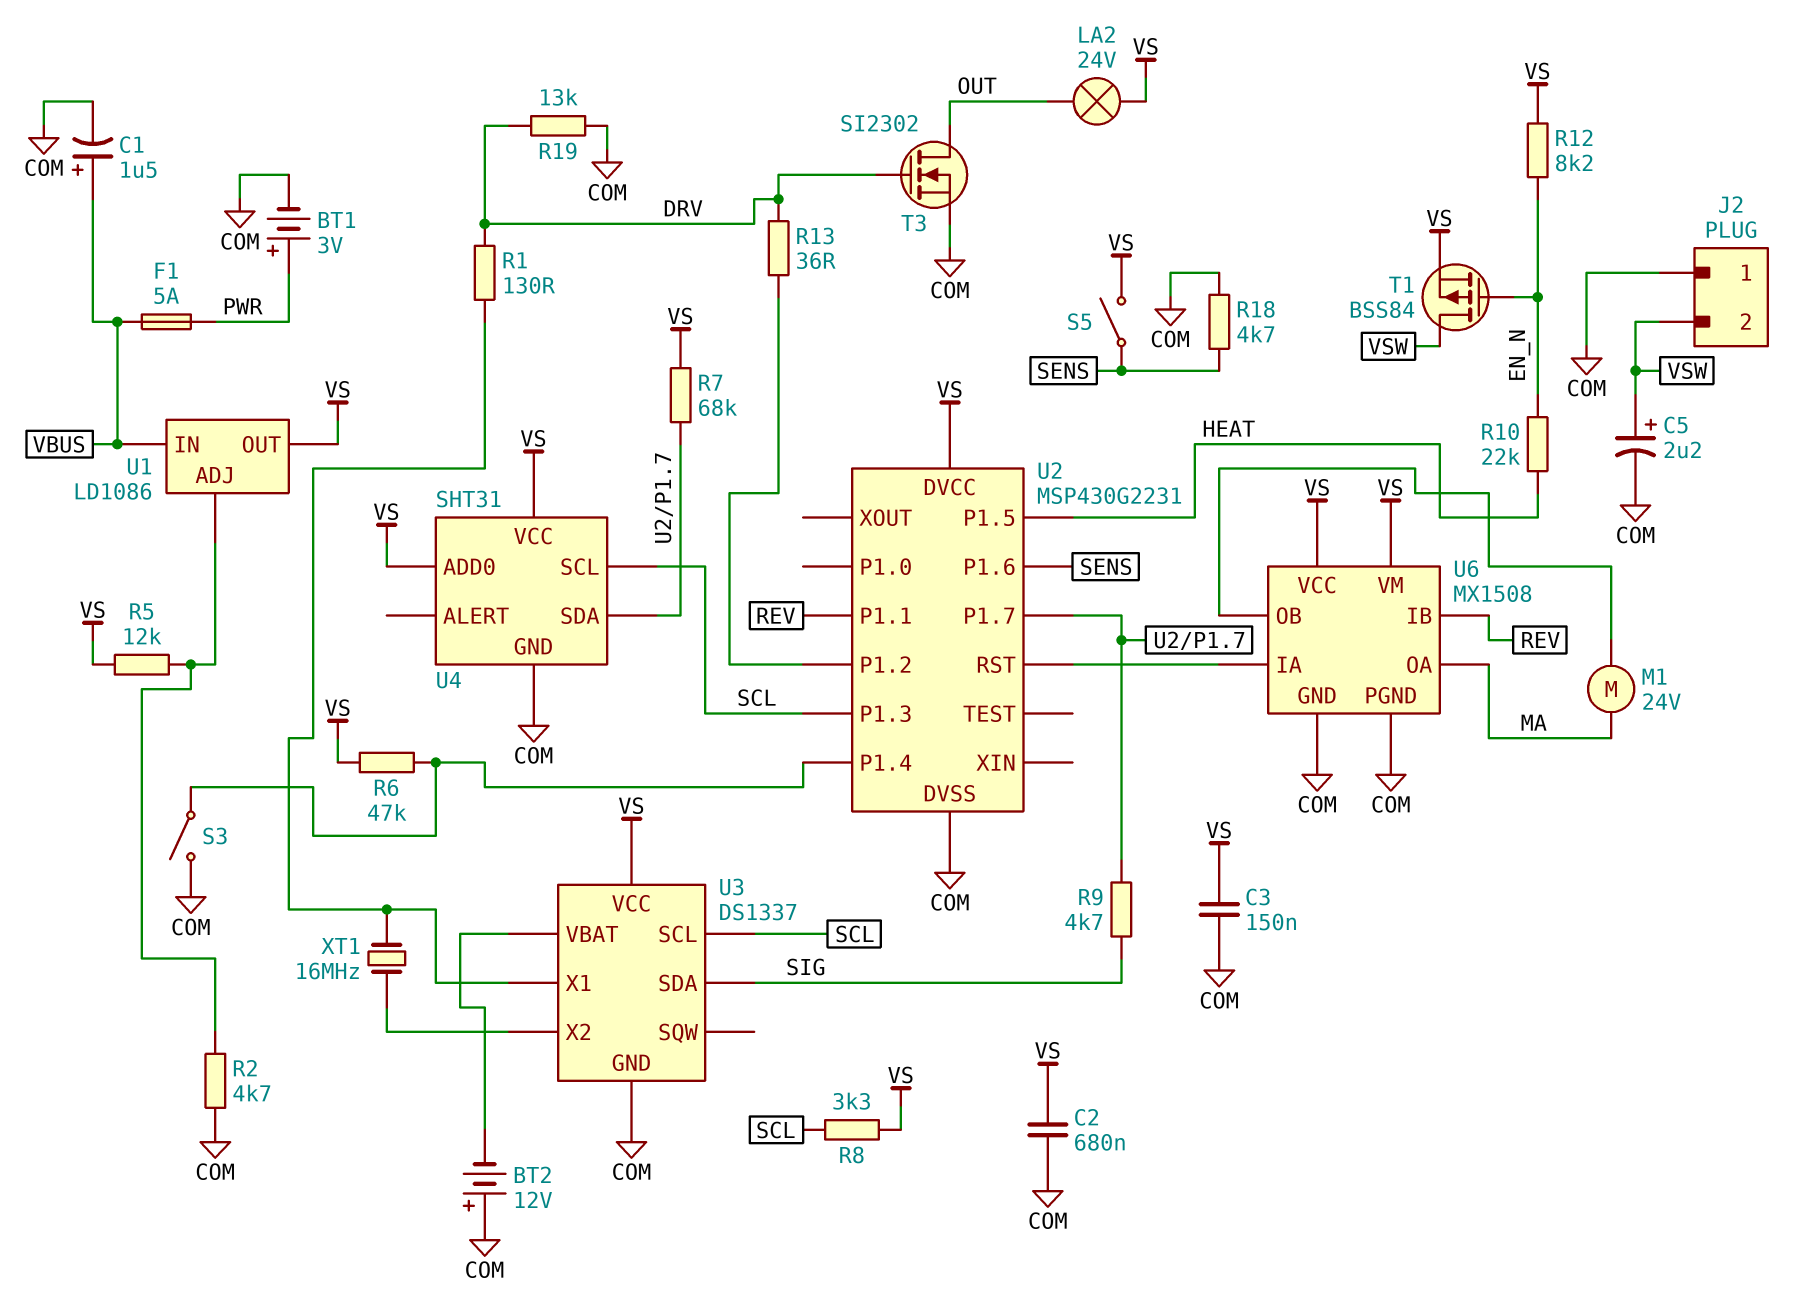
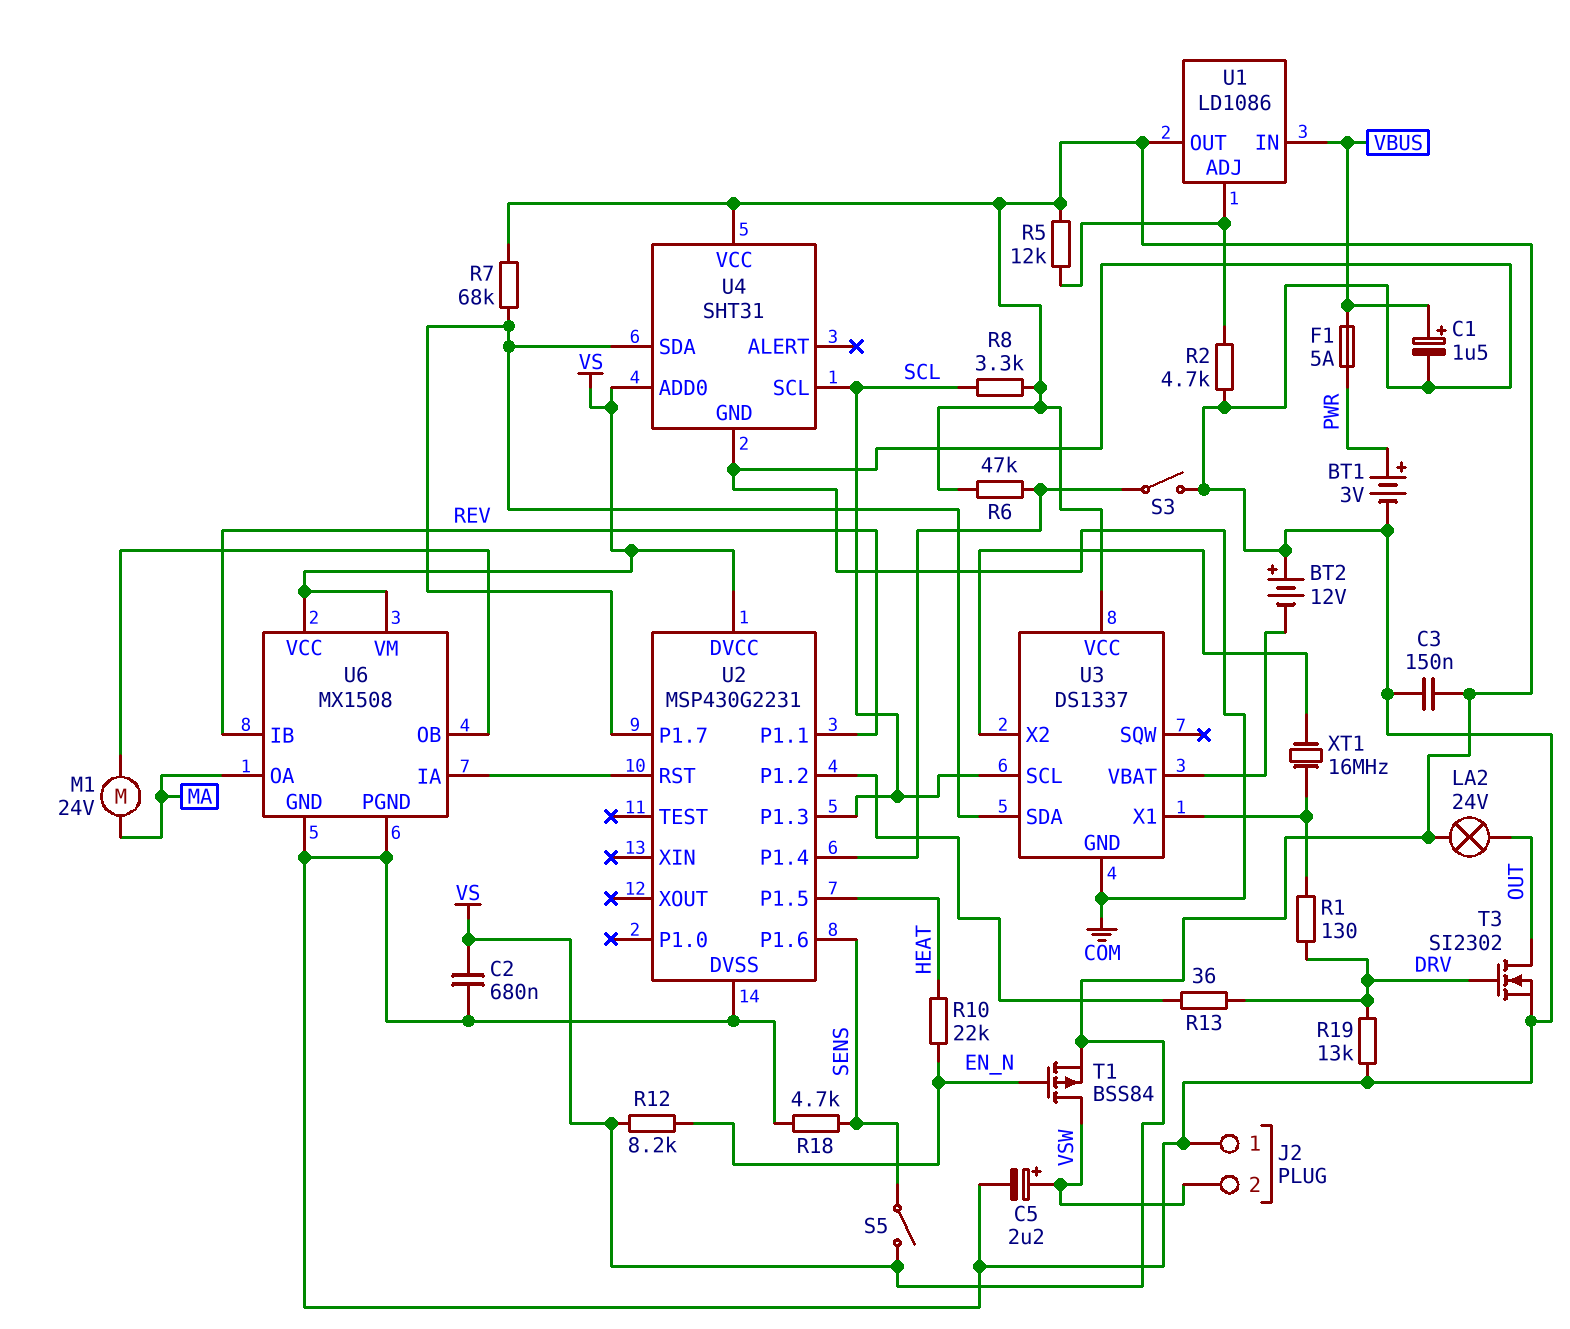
R9: 4.7k (SIG, U2/P1.7) -> none
U3 pin SDA: SIG -> U2/P1.7

